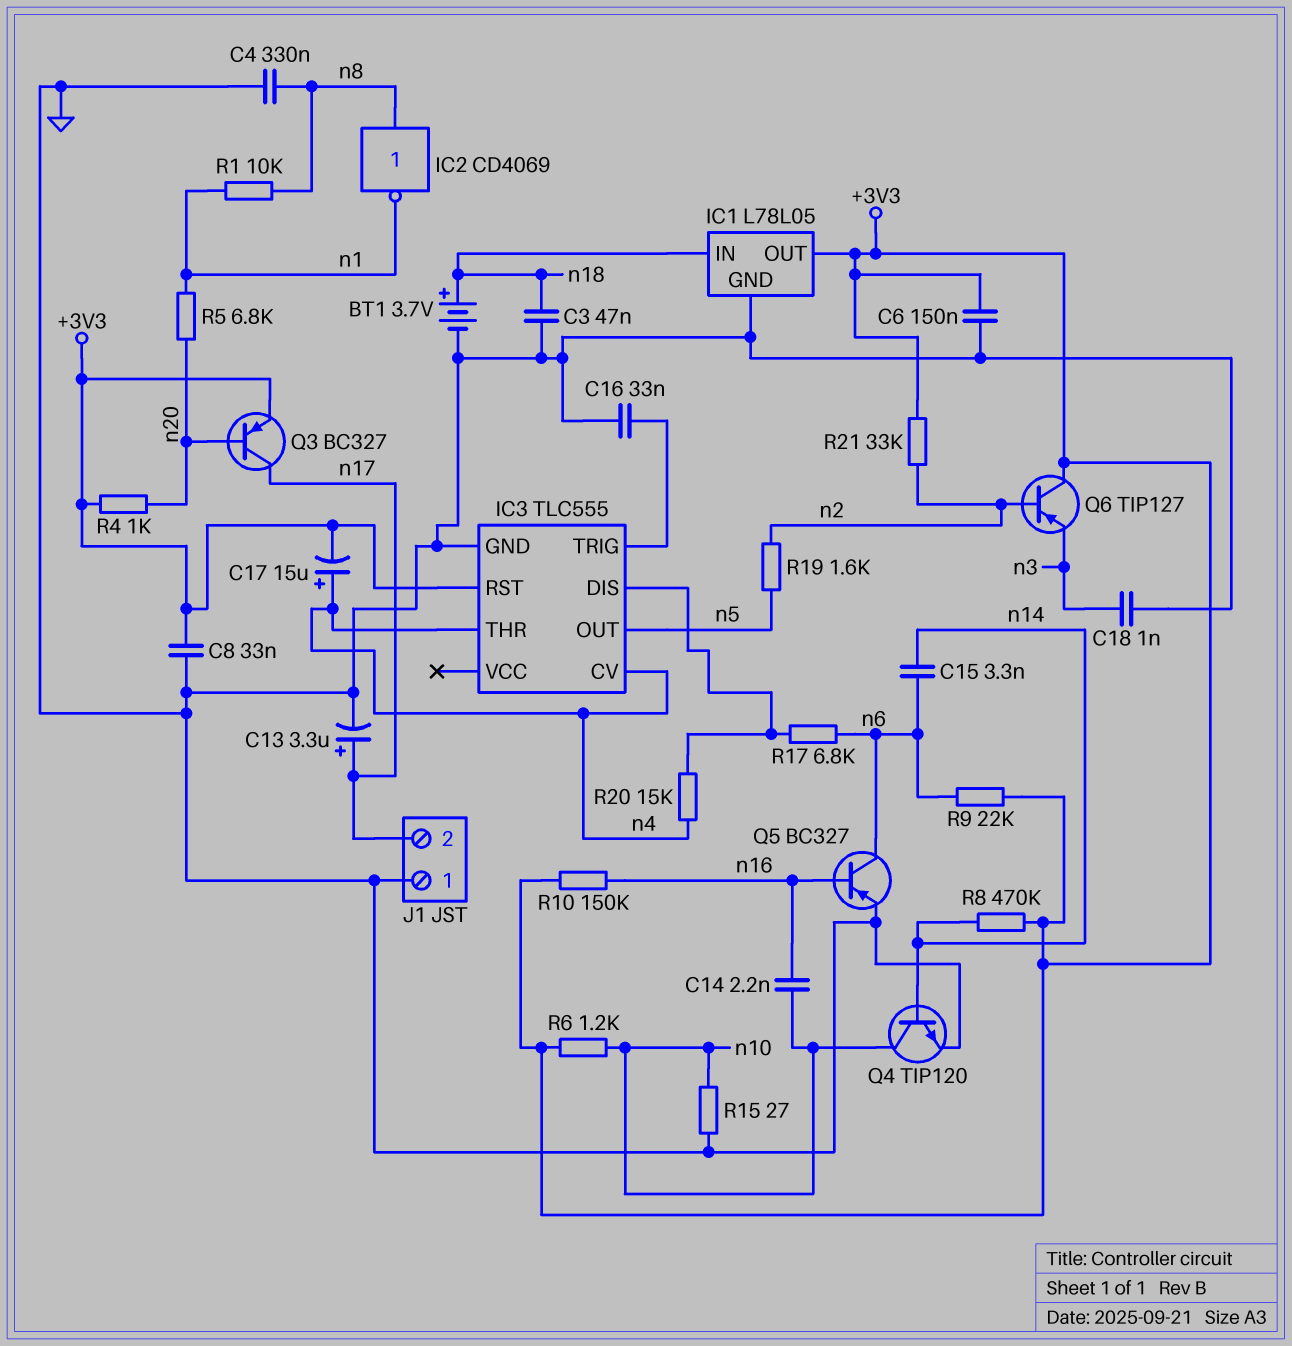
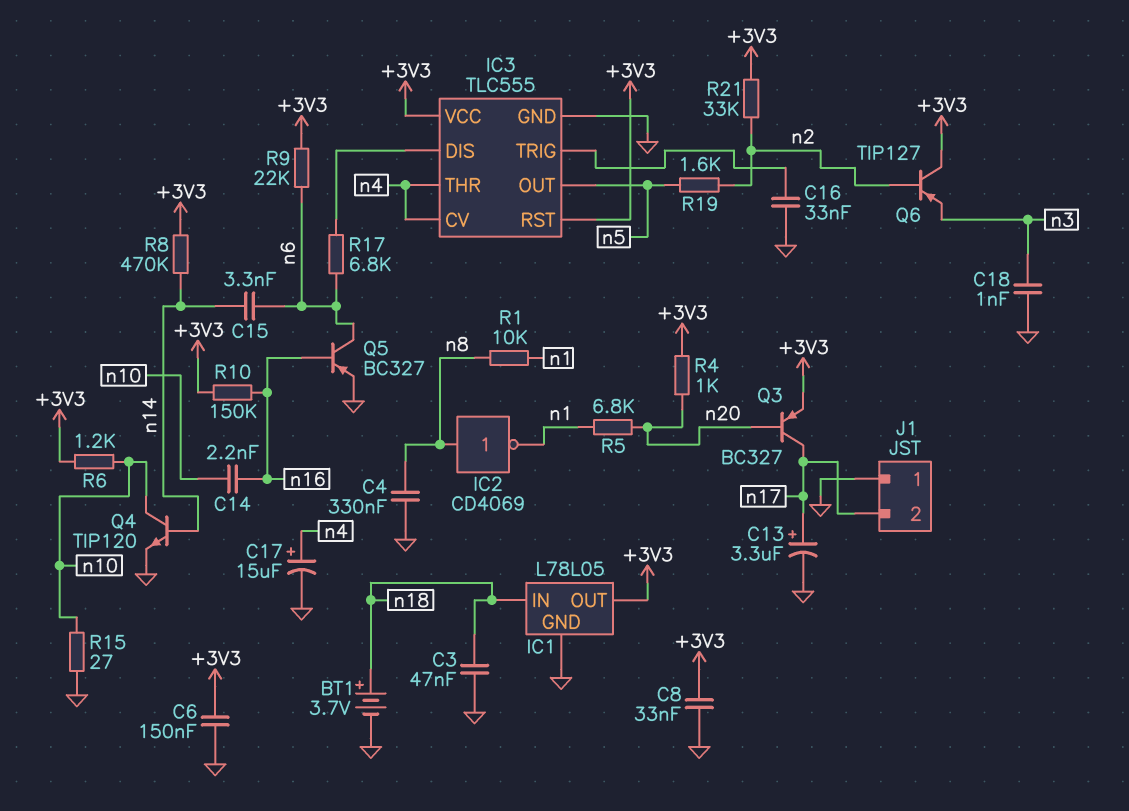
C17: 15uF (plus n4, minus +3V3) -> 15uF (plus n4, minus GND)
IC3 pin VCC: none -> +3V3
R20: 15k (IC3/DIS, n4) -> none

